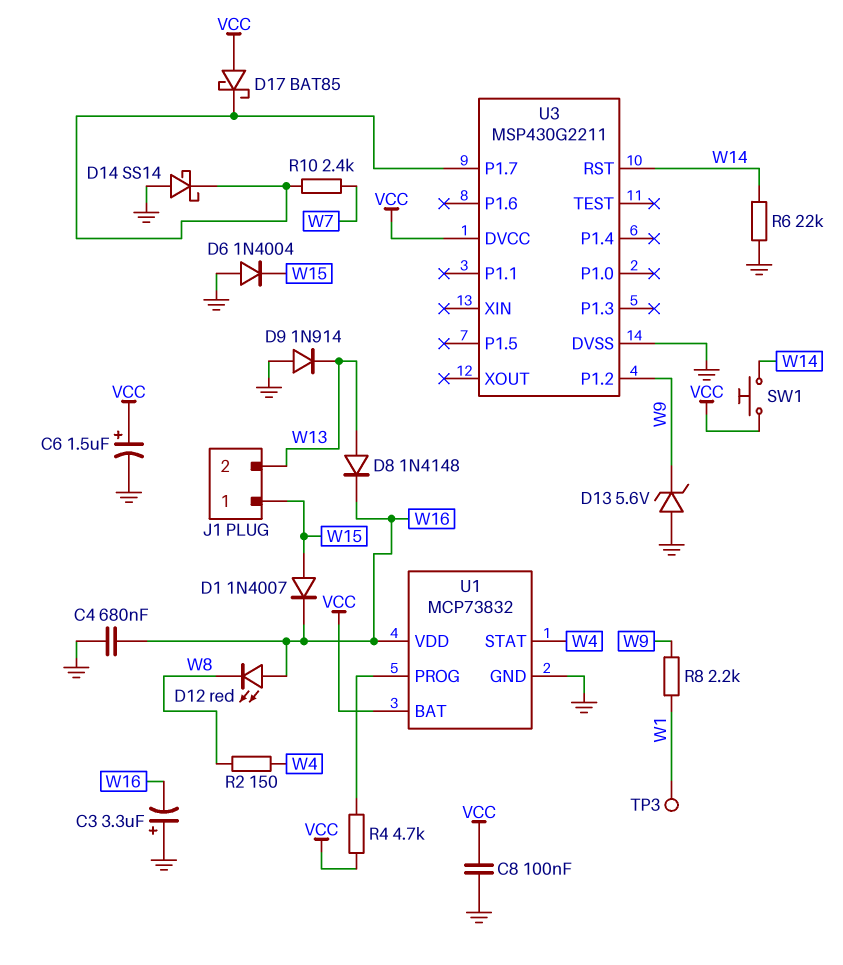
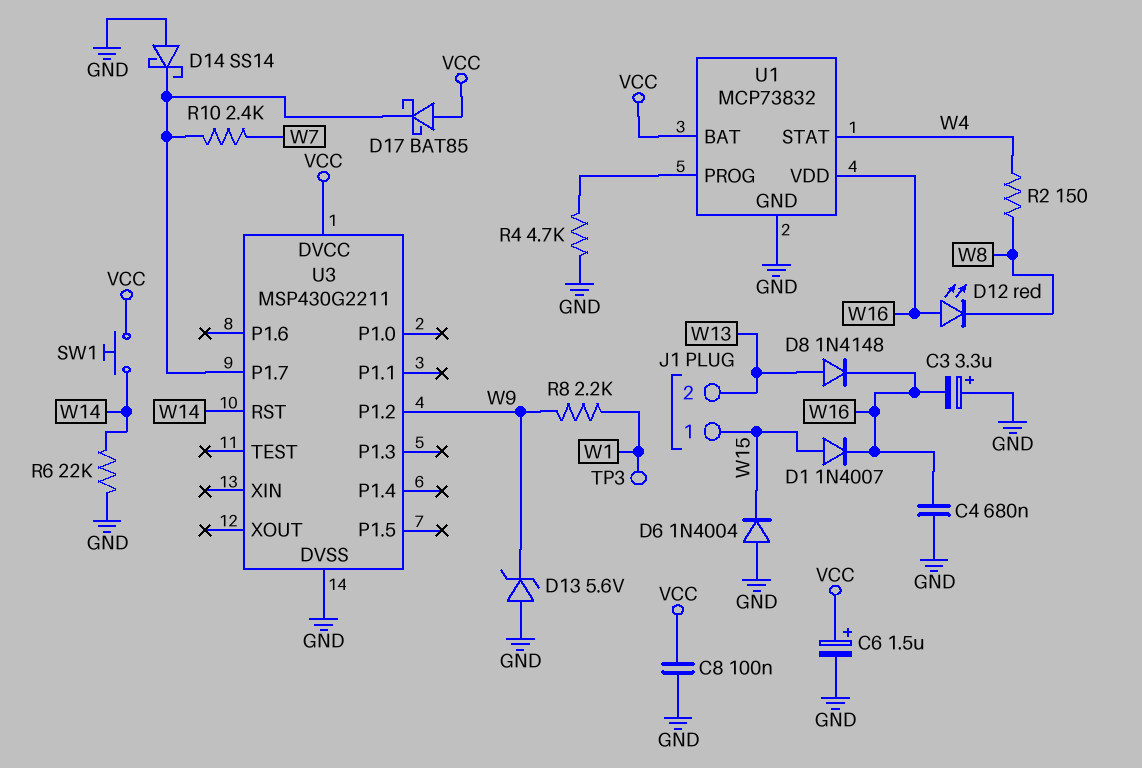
D9: diode 1N914 (A GND, K W13) -> none
R4: 4.7k (U1/PROG, VCC) -> 4.7k (GND, U1/PROG)

